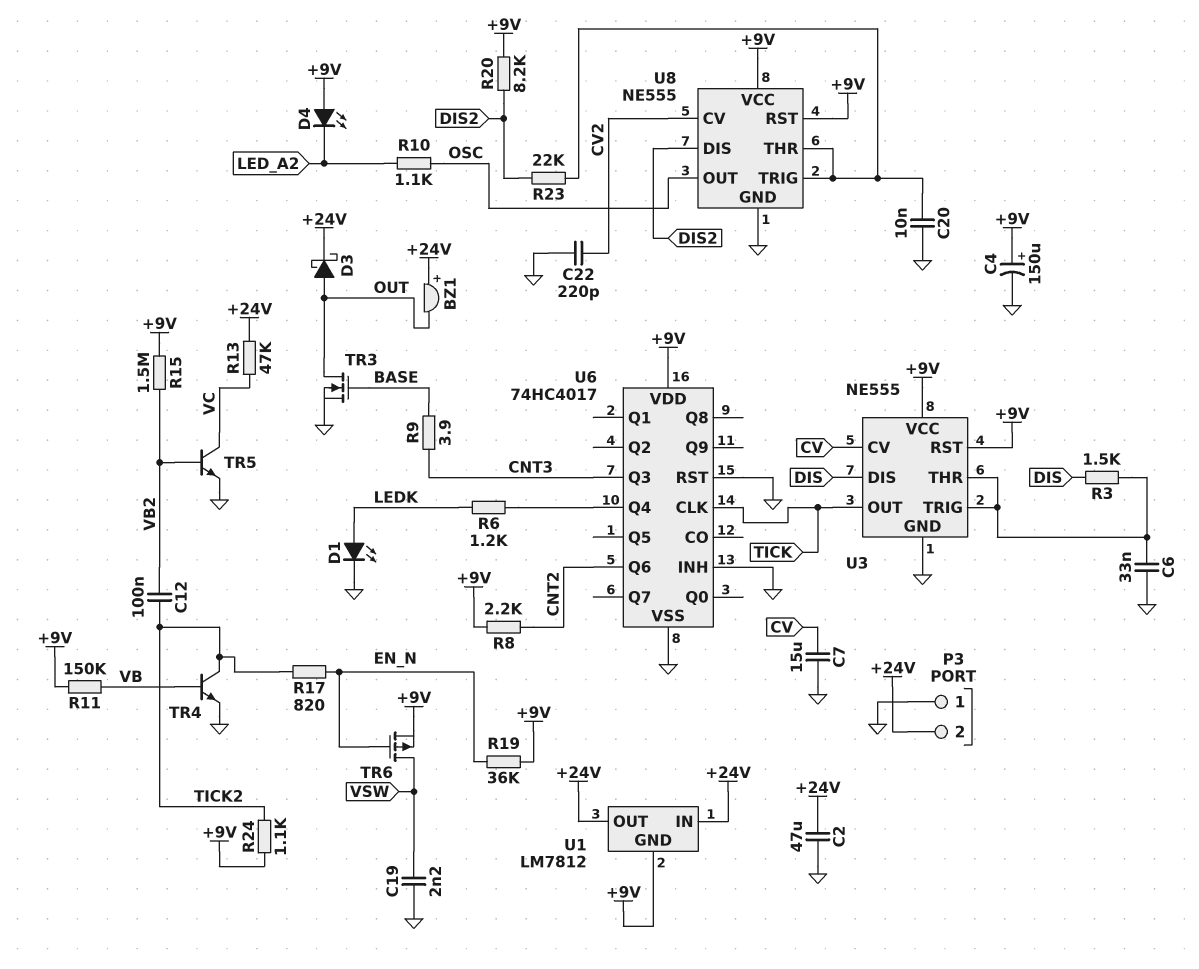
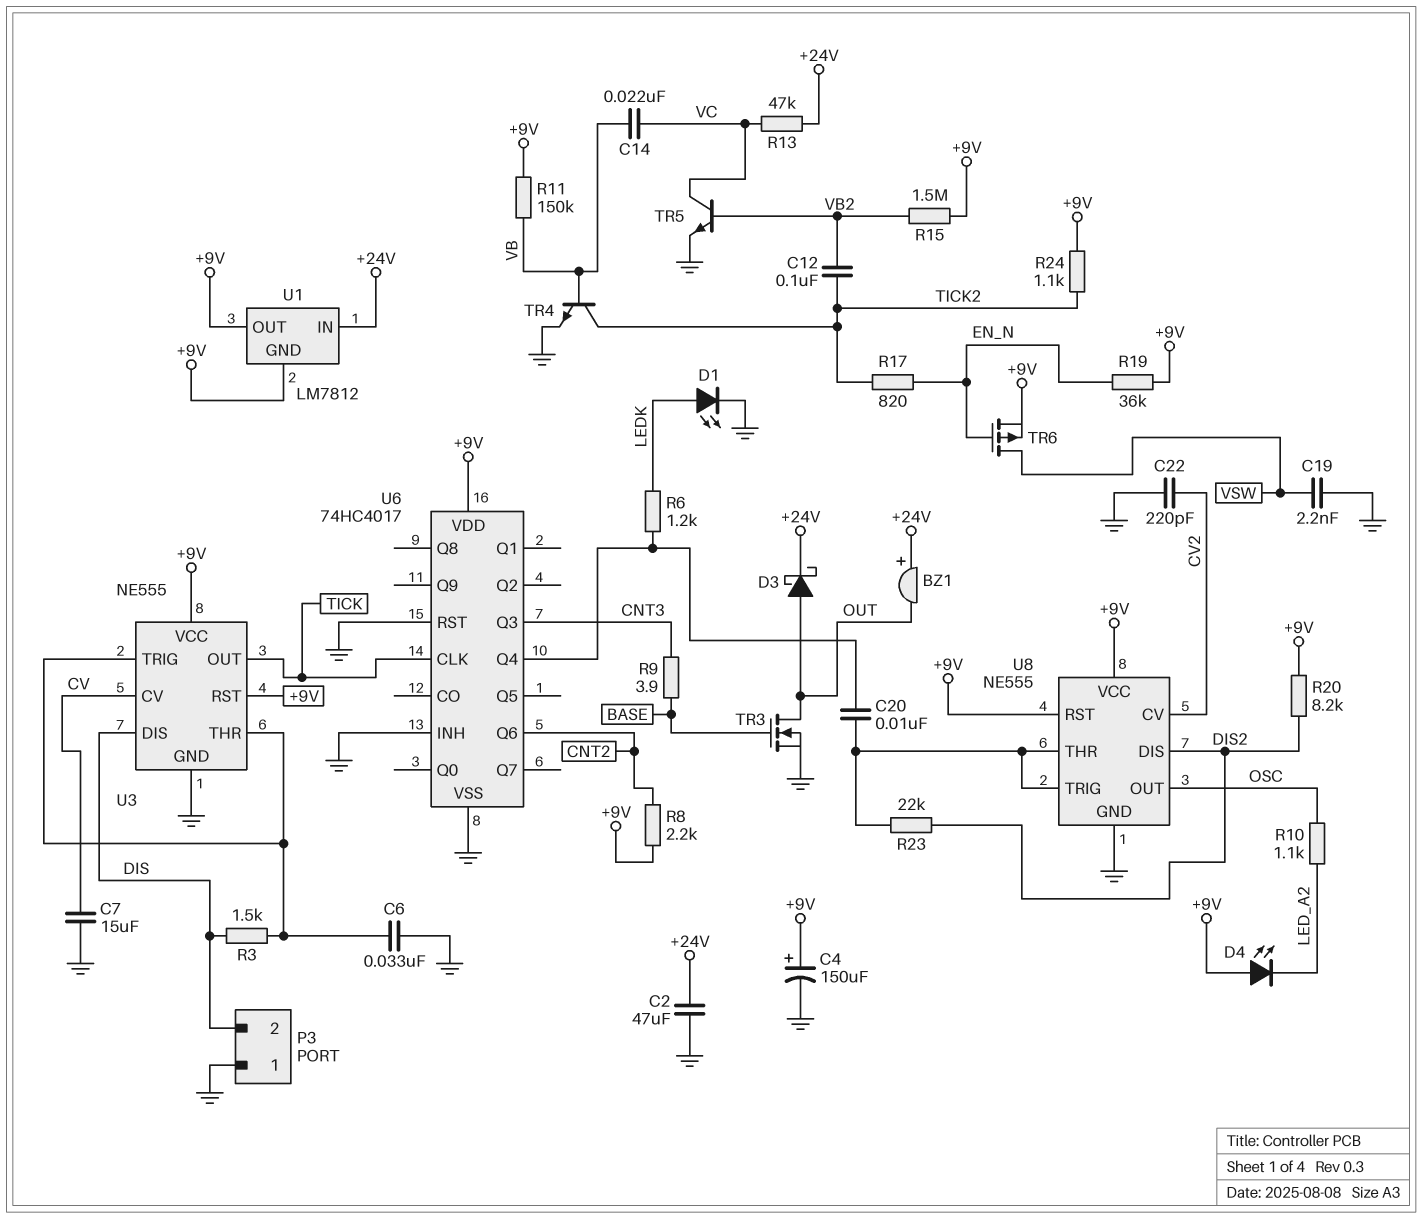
C14: none -> 22nF (VB, VC)
C20: 10nF (GND, U8/THR) -> 10nF (U6/Q4, U8/THR)
P3 pin 2: +24V -> DIS
U1 pin OUT: +24V -> +9V

